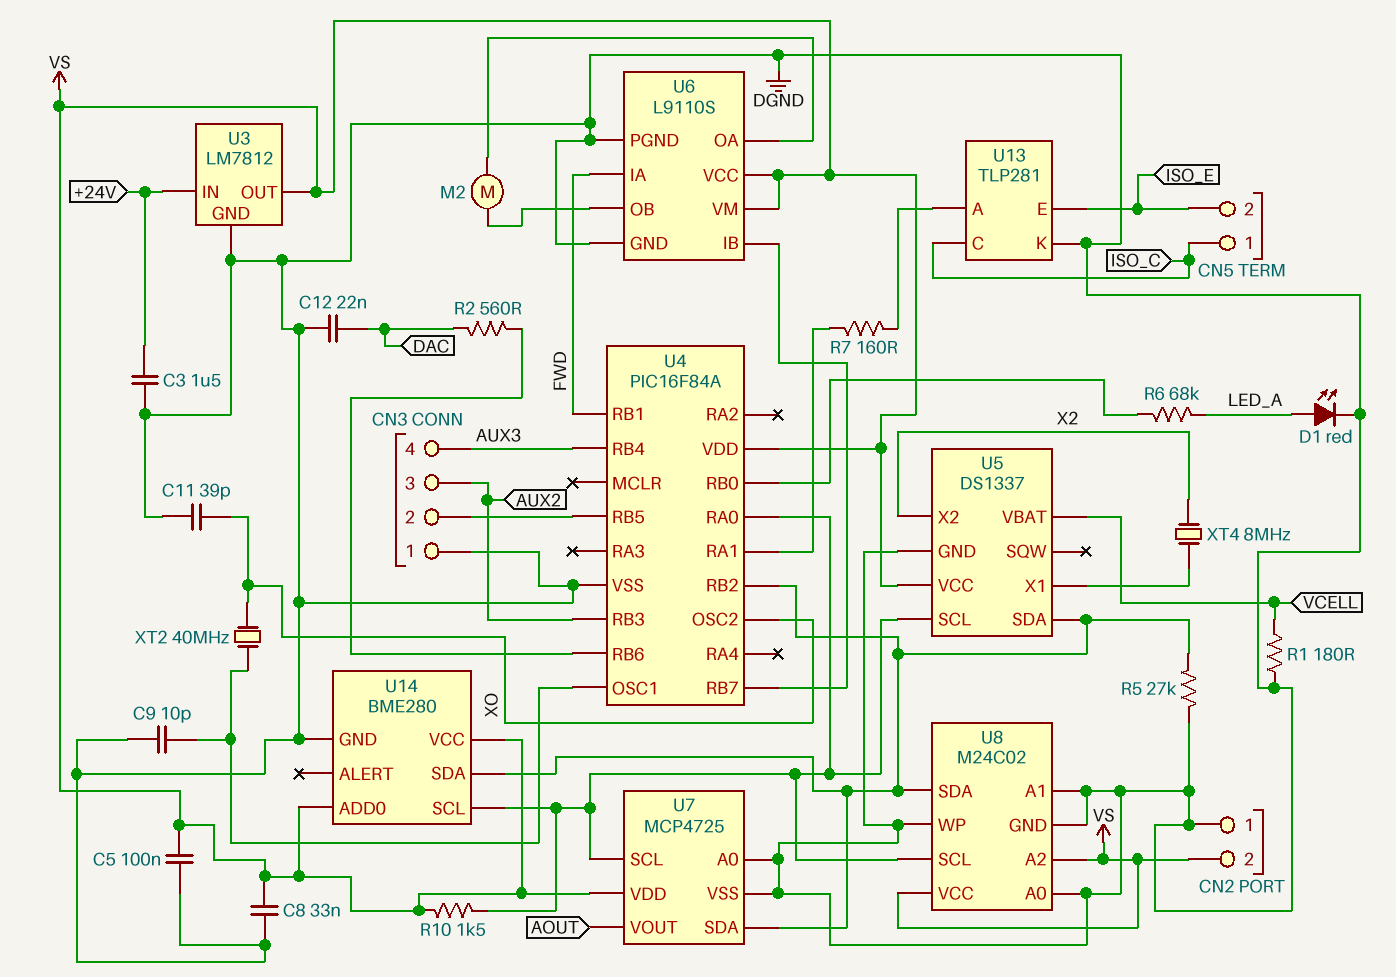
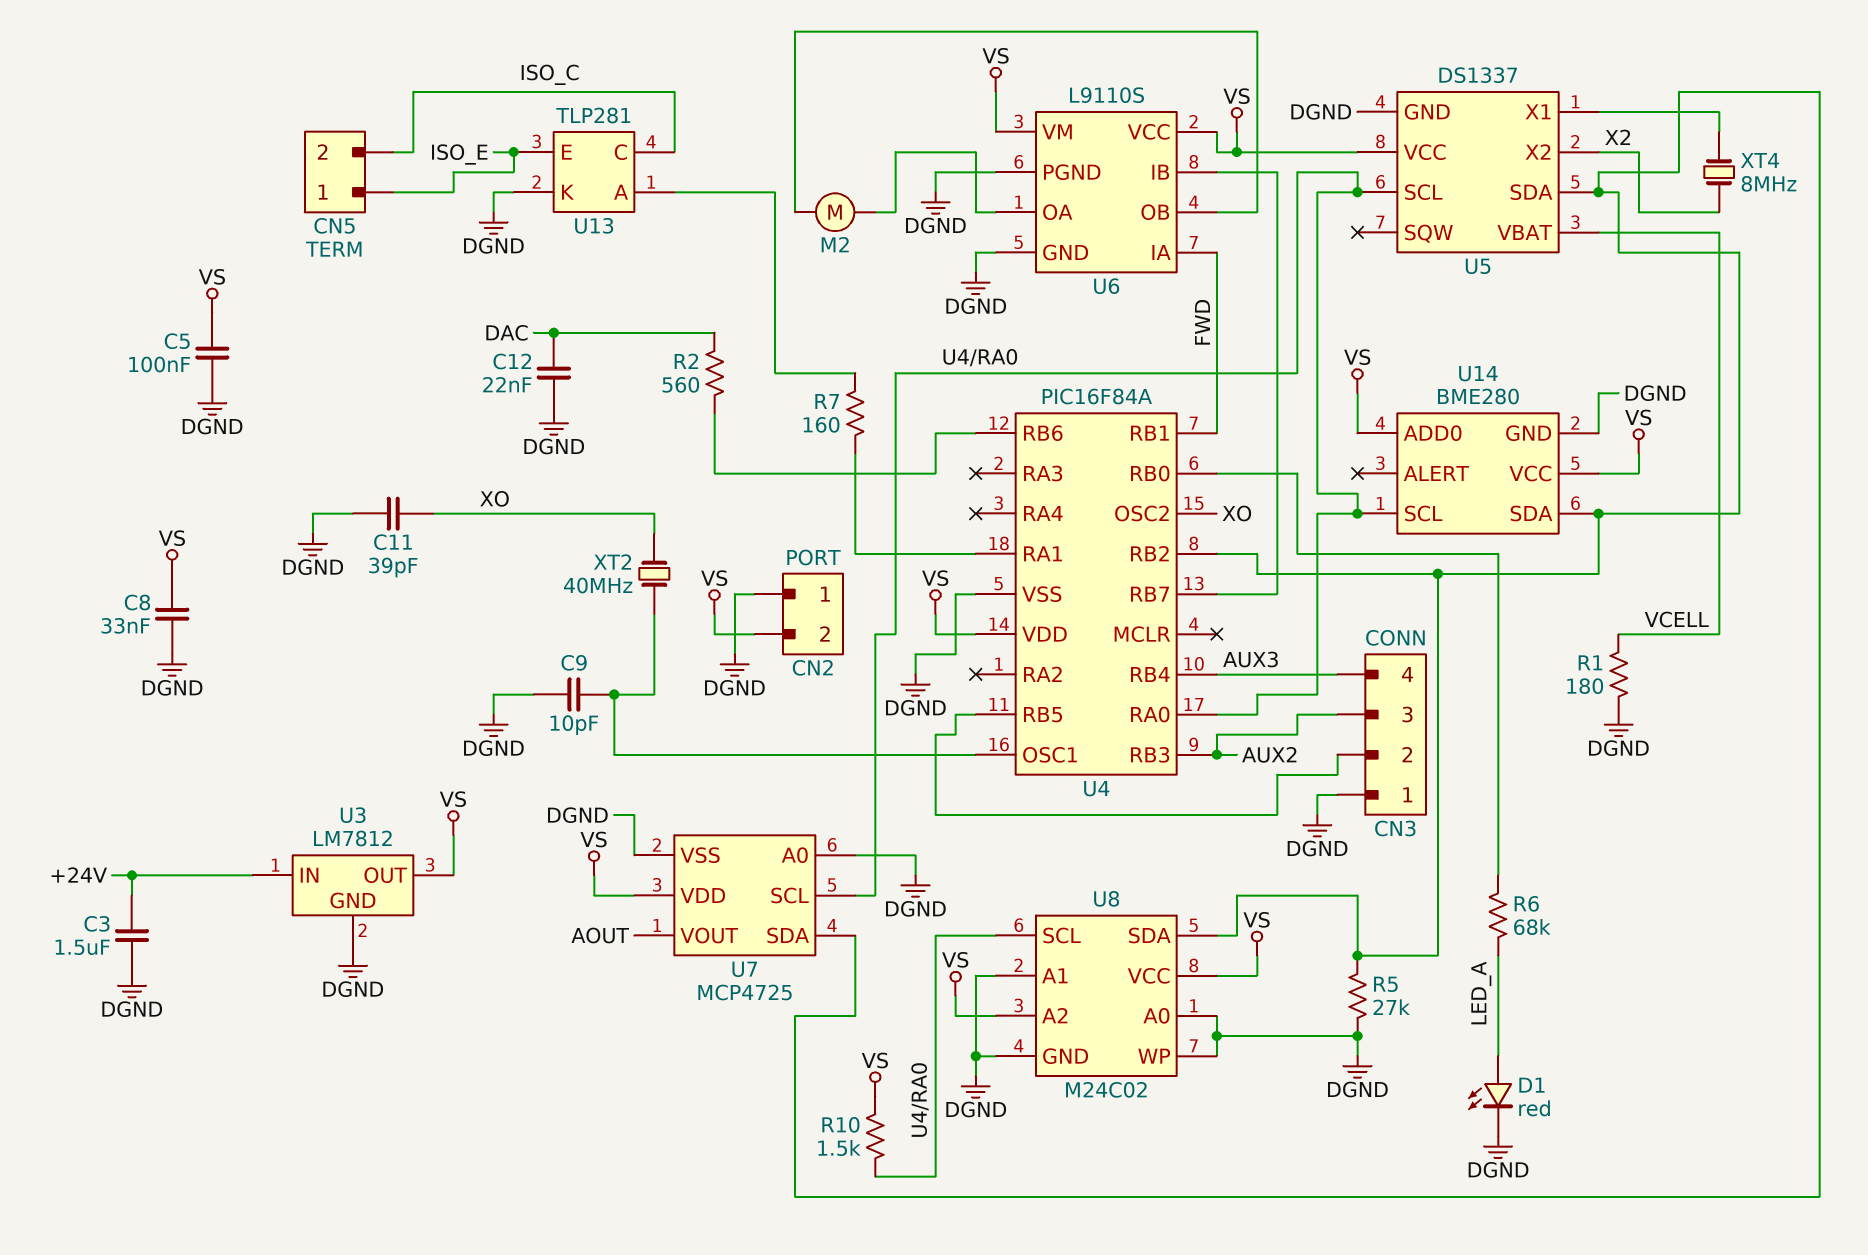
CN5 pin 1: ISO_C -> ISO_E
CN5 pin 2: ISO_E -> ISO_C

